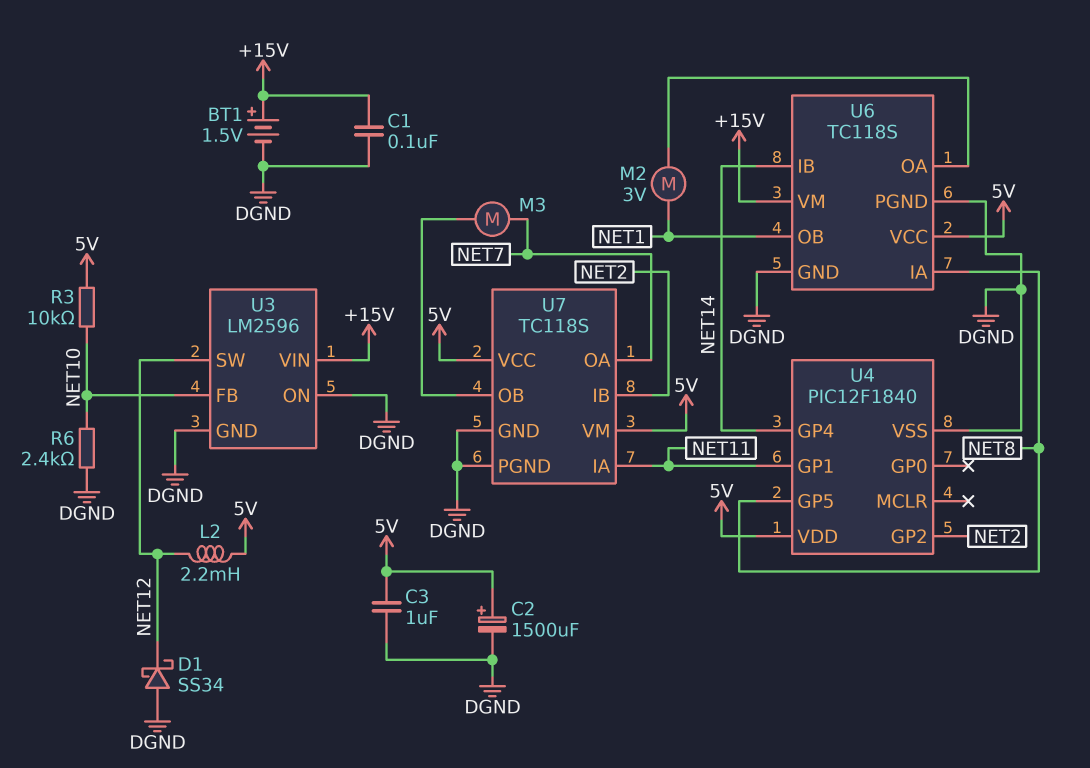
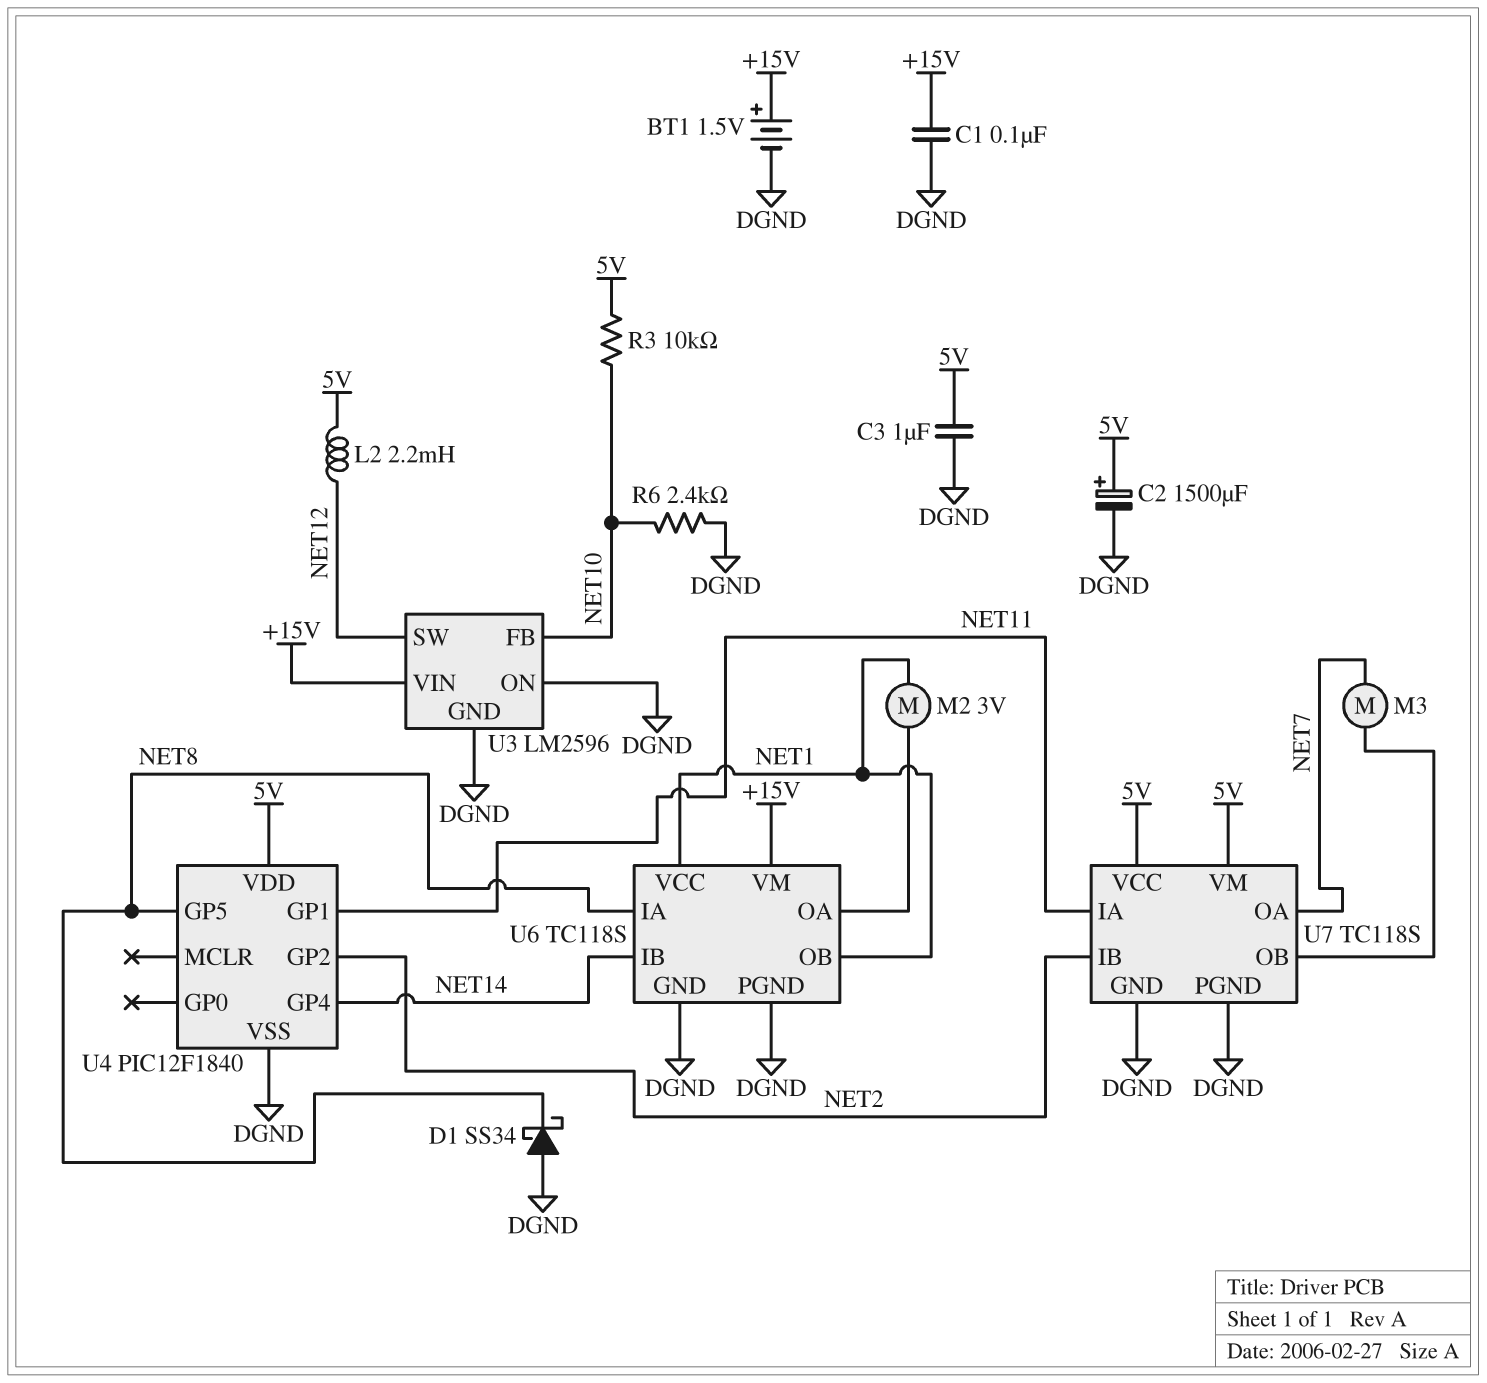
D1: schottky SS34 (A DGND, K NET12) -> schottky SS34 (A DGND, K NET8)
U6 pin VCC: 5V -> NET1

